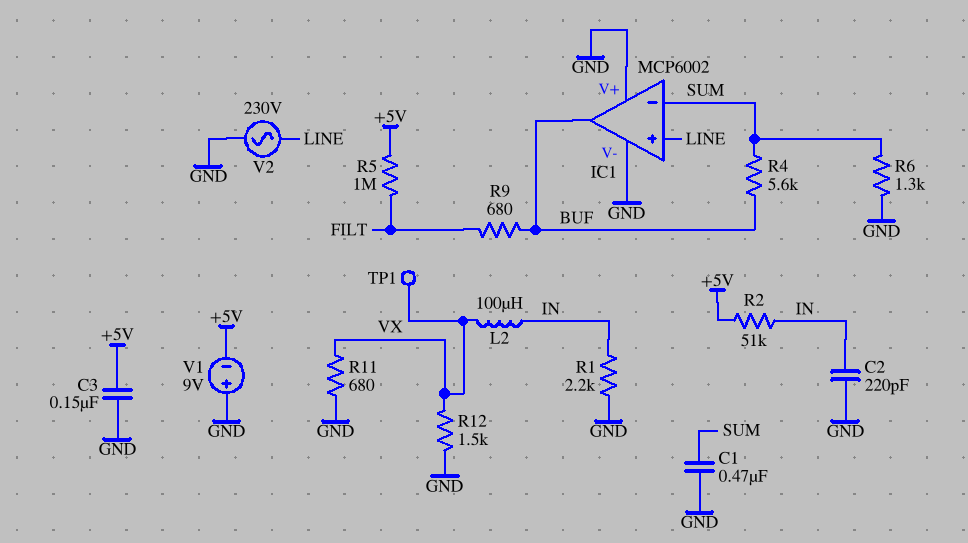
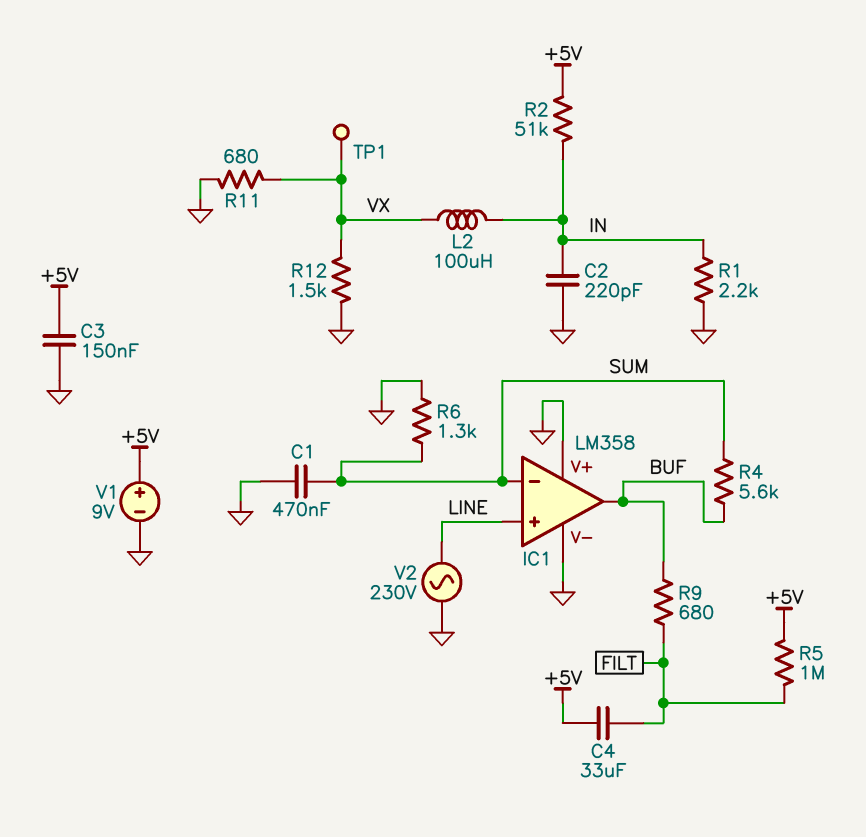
C4: none -> 33uF (+5V, FILT)
IC1: MCP6002 -> LM358
V1: 9V (plus GND, minus +5V) -> 9V (plus +5V, minus GND)

